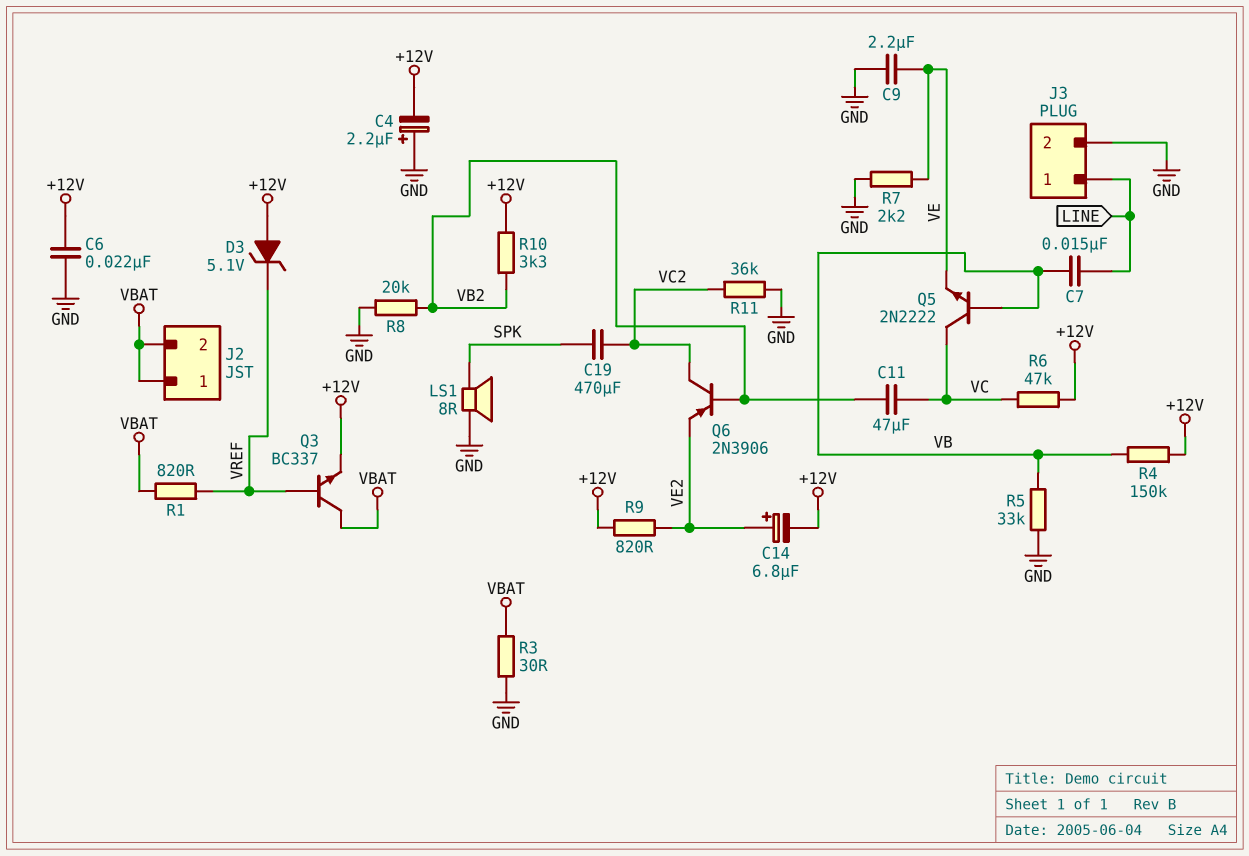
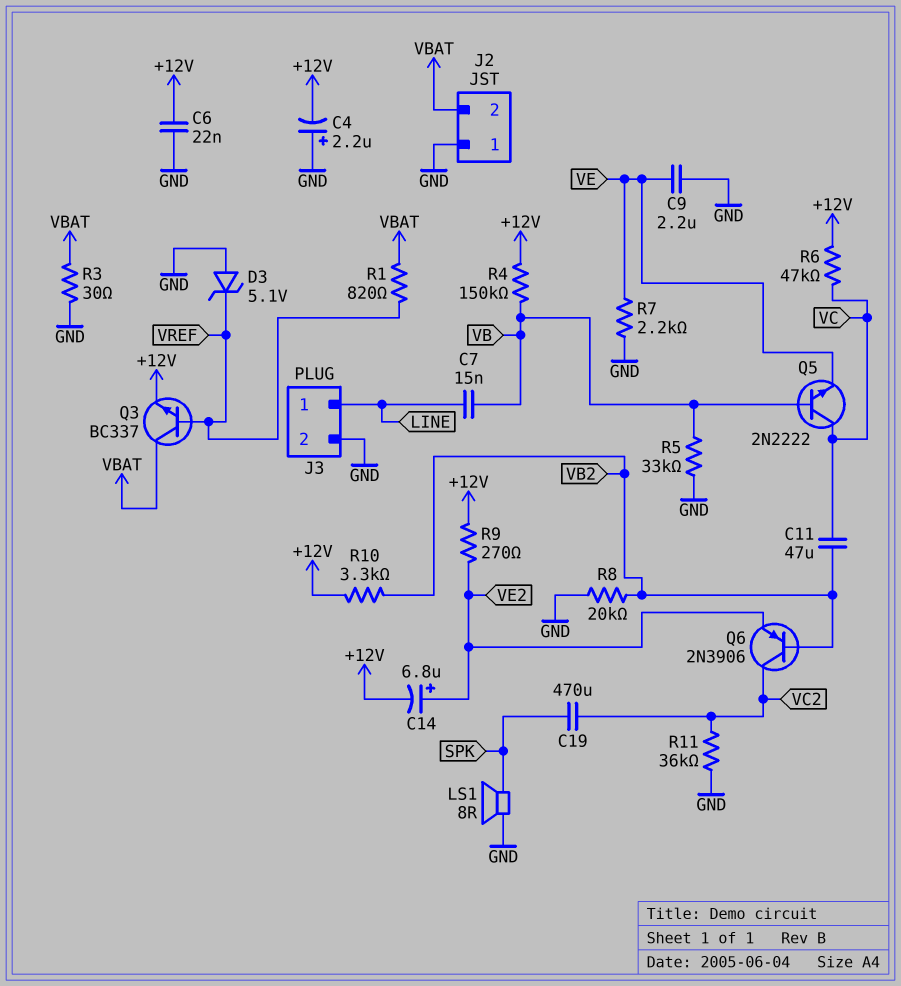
D3: zener 5.1V (A +12V, K VREF) -> zener 5.1V (A GND, K VREF)
J2 pin 1: VBAT -> GND
R9: 820 (+12V, VE2) -> 270 (+12V, VE2)

